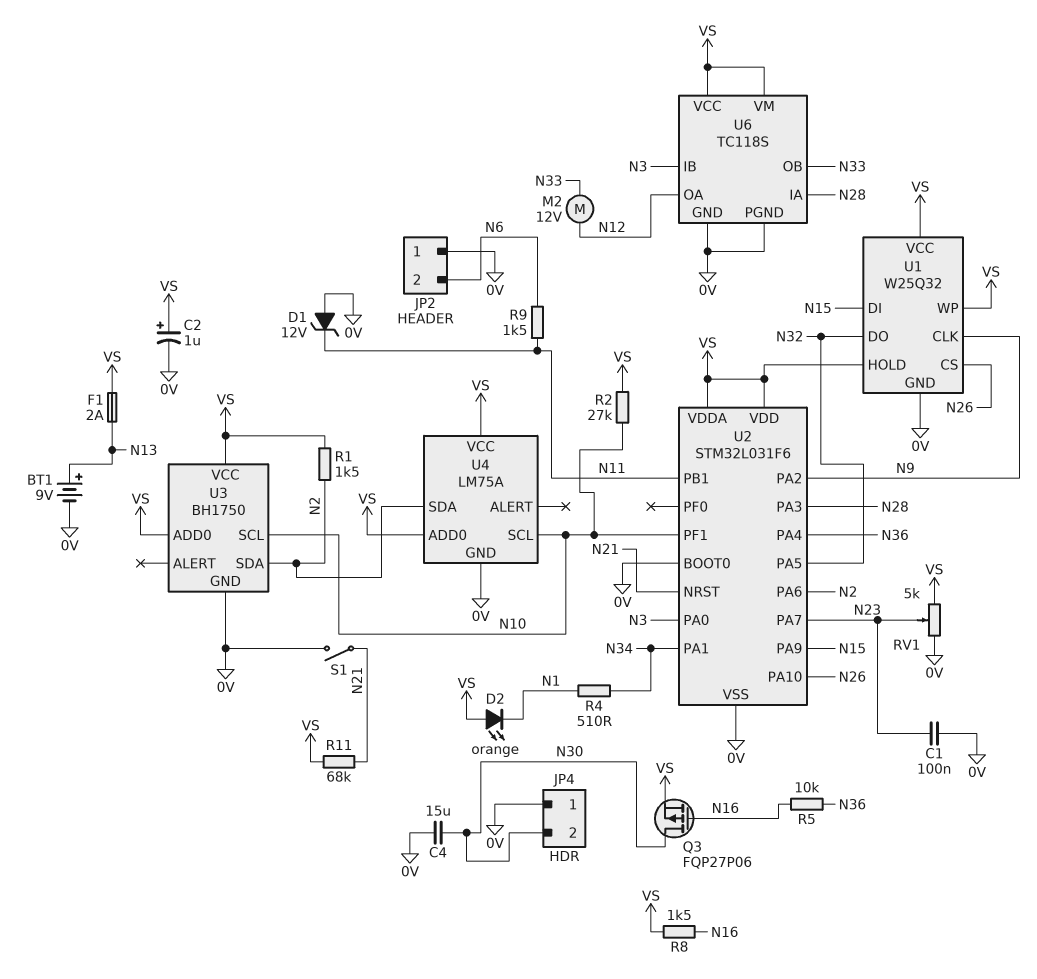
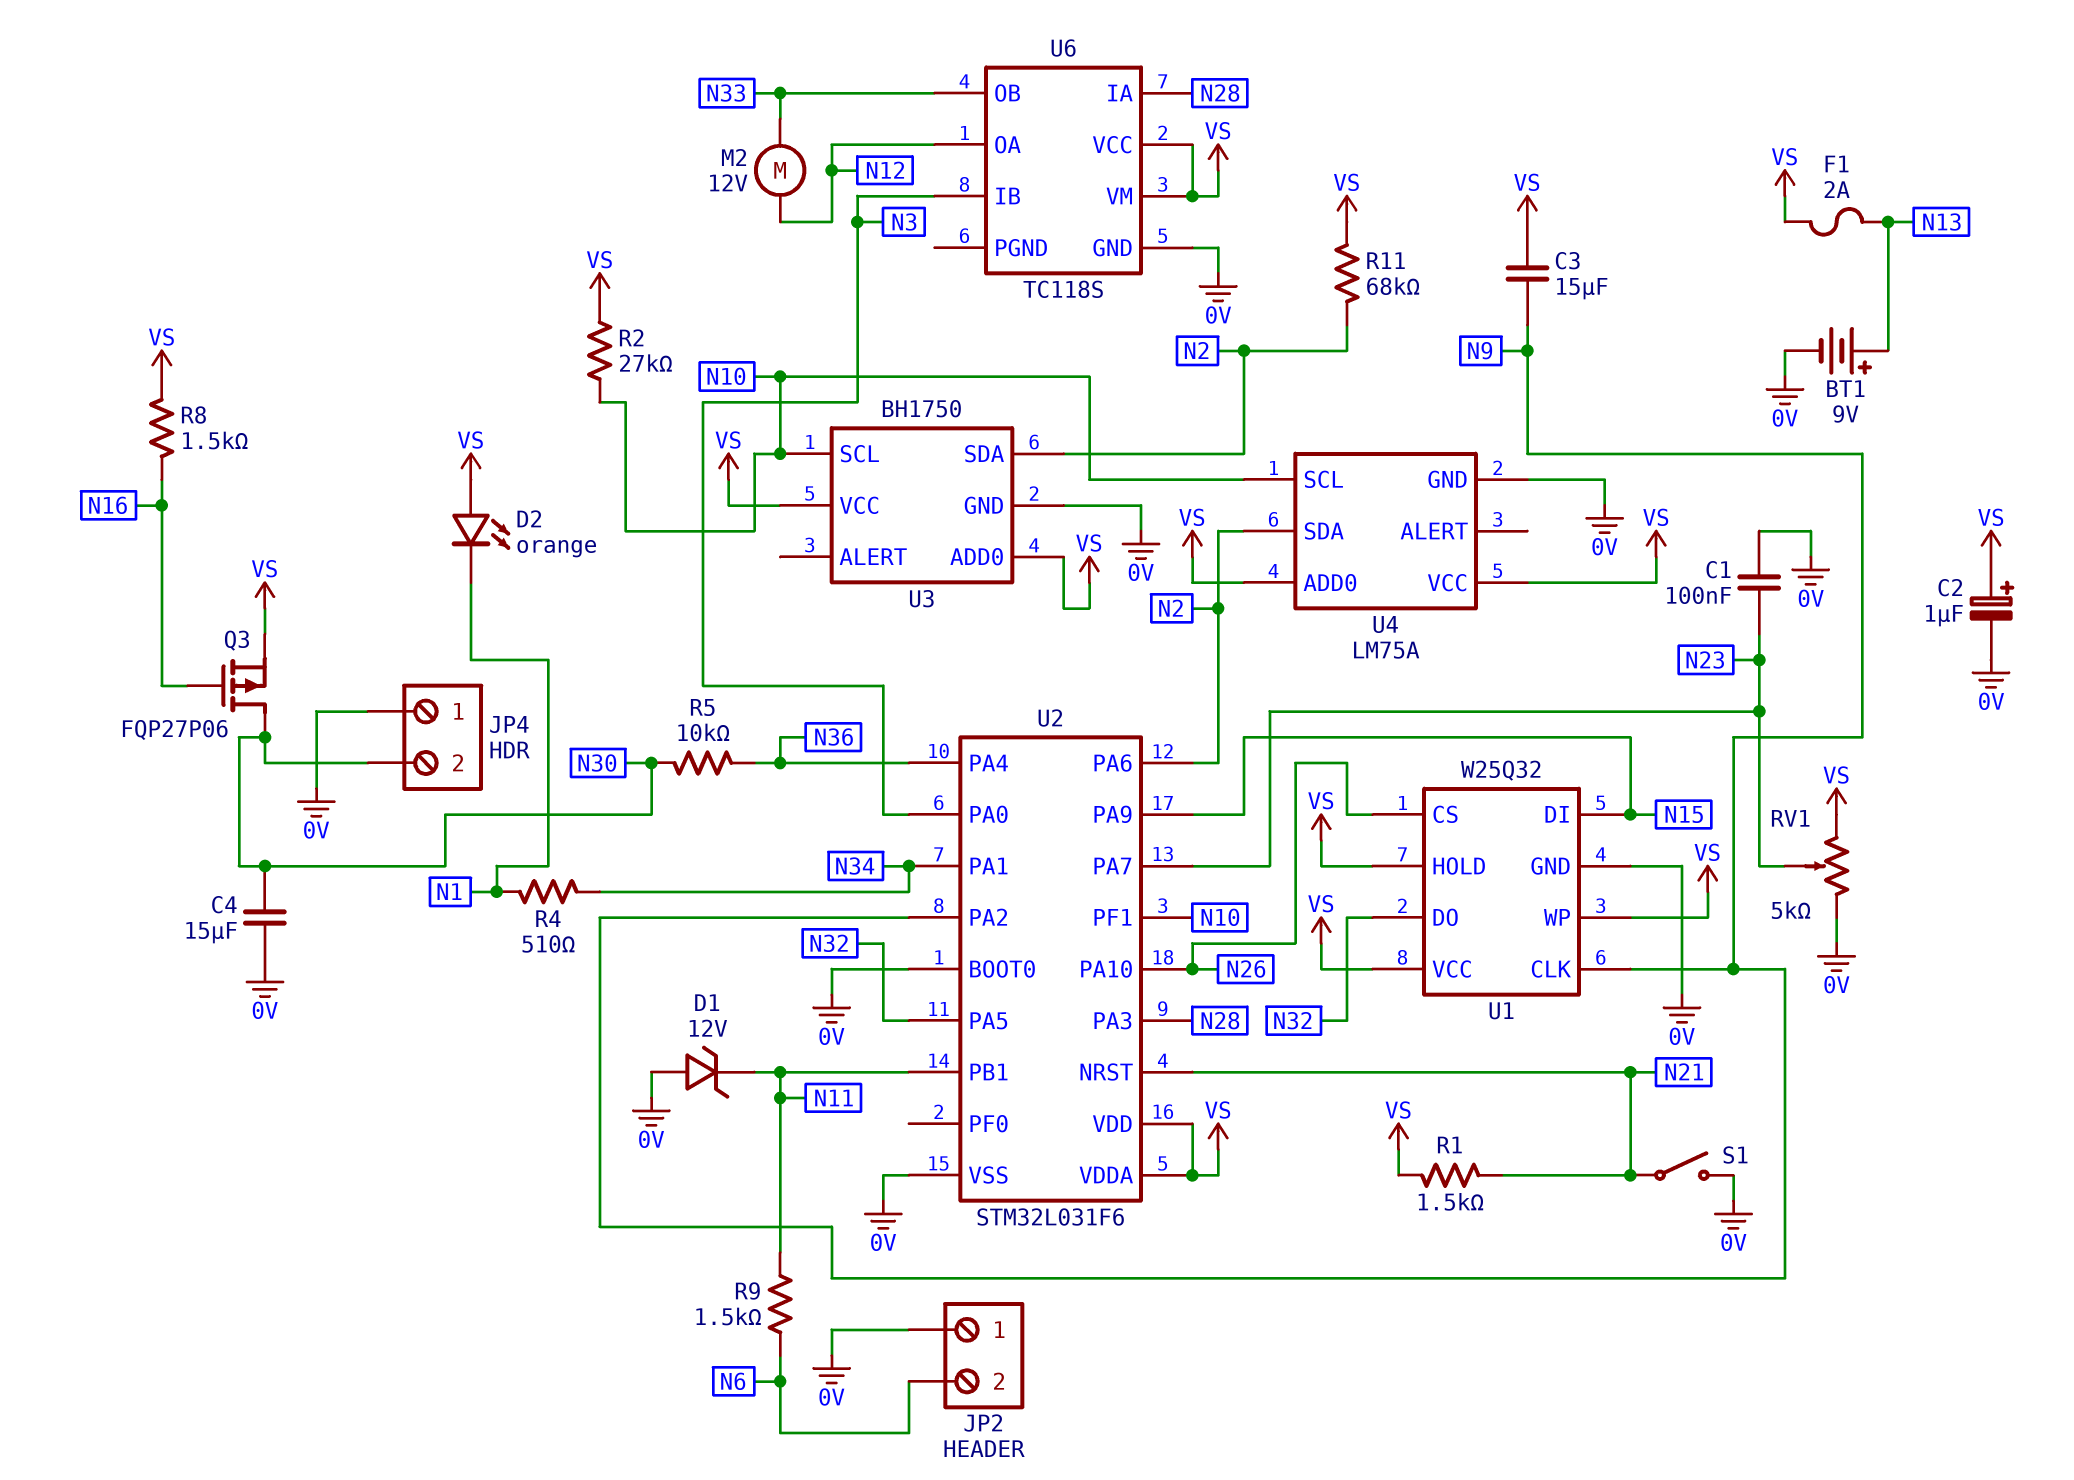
C3: none -> 15uF (N9, VS)
R1: 1.5k (N2, VS) -> 1.5k (N21, VS)
R5: 10k (N16, N36) -> 10k (N30, N36)
R11: 68k (N21, VS) -> 68k (N2, VS)
U6 pin PGND: 0V -> none

